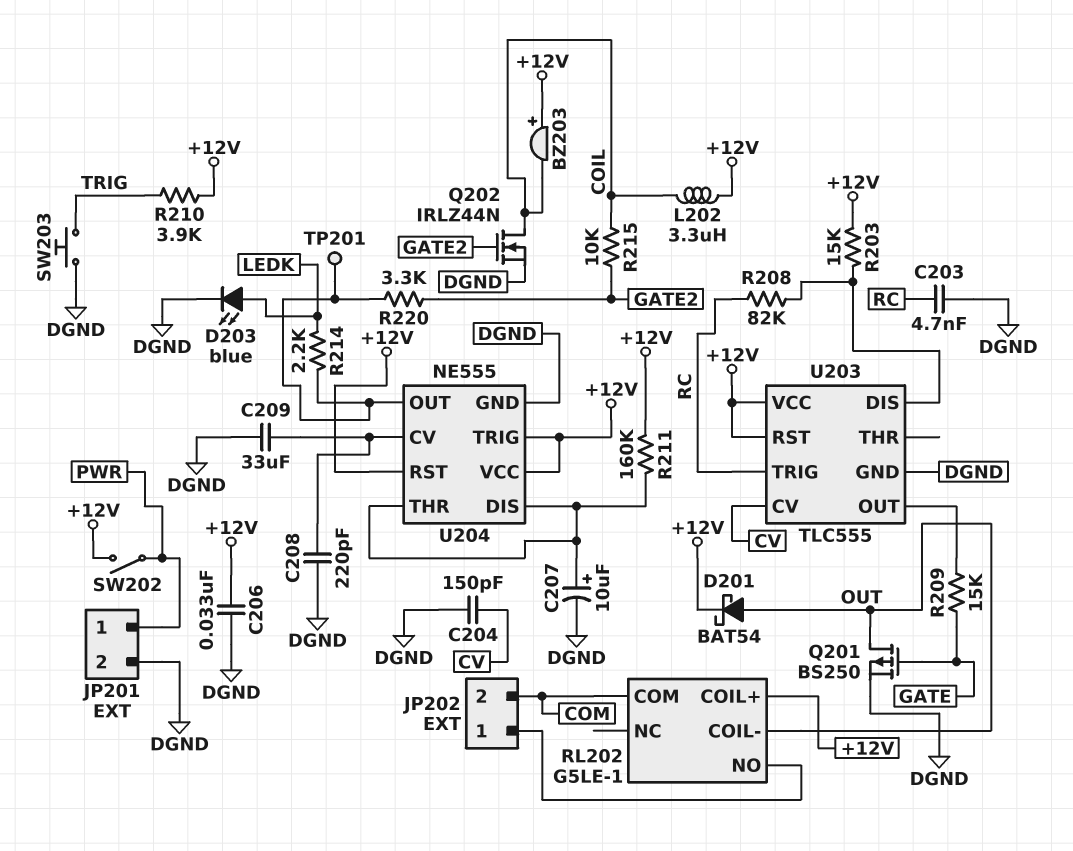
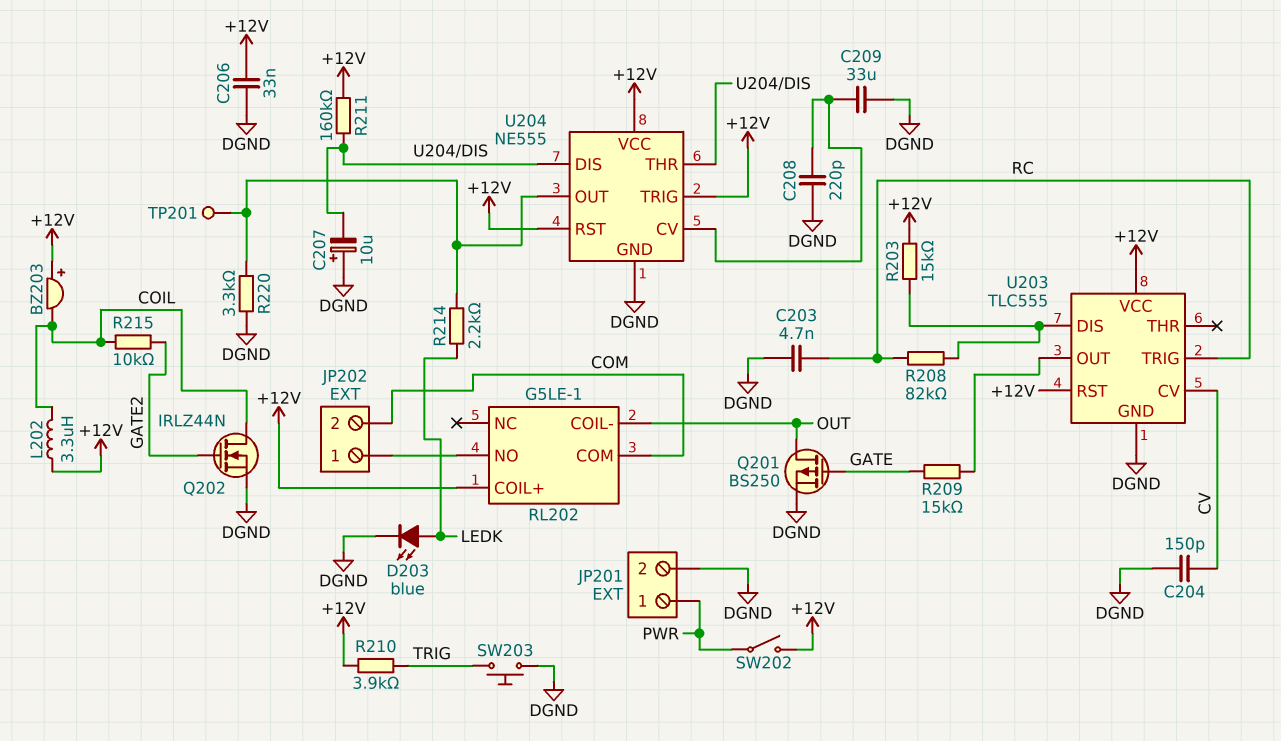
C207: 10uF (plus U204/DIS, minus DGND) -> 10uF (plus DGND, minus U204/DIS)
D201: schottky BAT54 (A OUT, K +12V) -> none
R220: 3.3k (GATE2, U204/OUT) -> 3.3k (DGND, U204/OUT)

